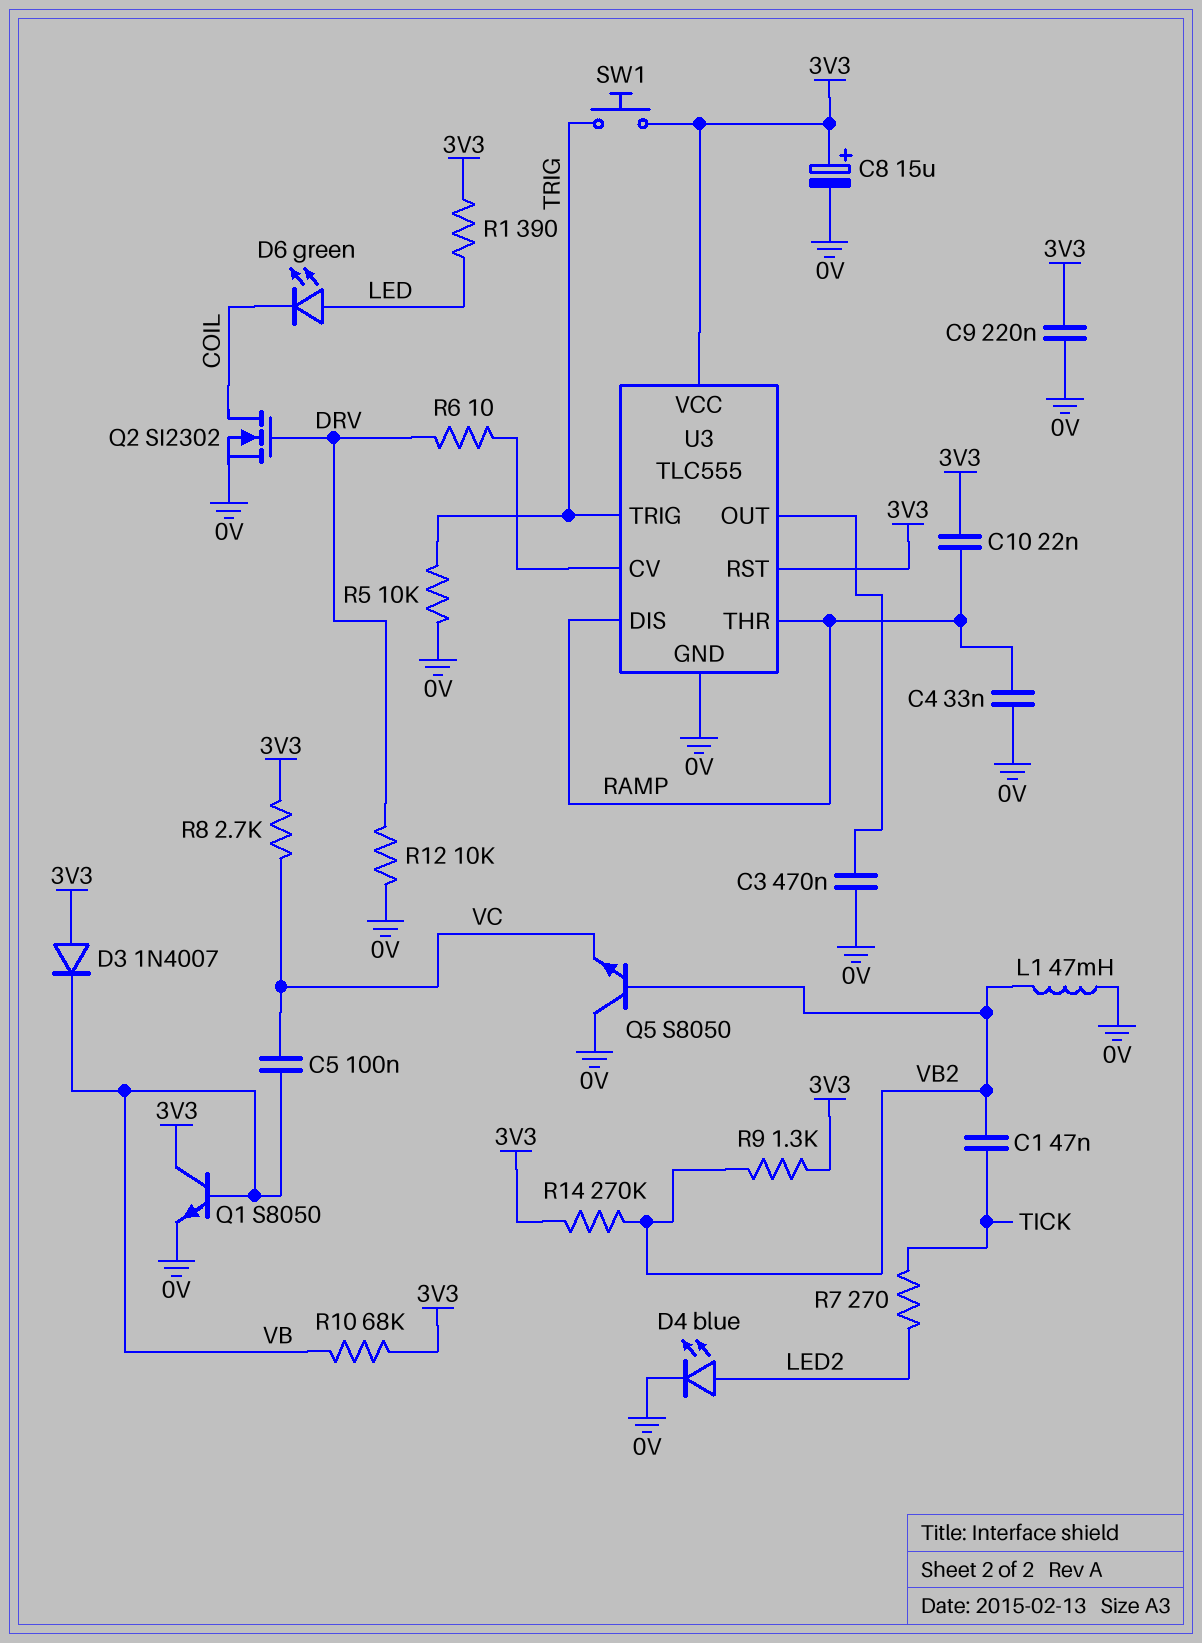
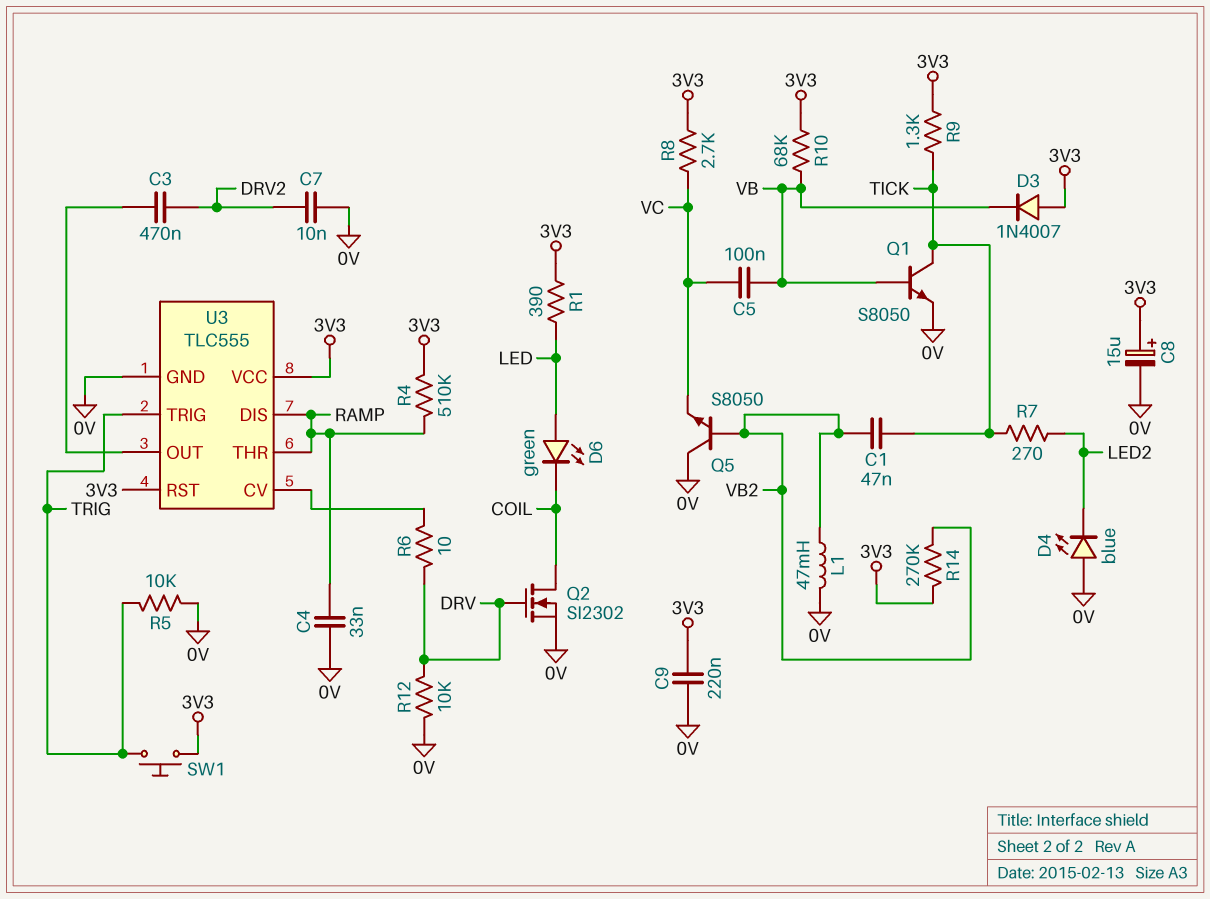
C3: 470nF (0V, U3/OUT) -> 470nF (DRV2, U3/OUT)
C7: none -> 10nF (0V, DRV2)
C10: 22nF (3V3, RAMP) -> none
D4: LED blue (A LED2, K 0V) -> LED blue (A 0V, K LED2)
Q1: NPN S8050 (B VB, C 3V3, E 0V) -> NPN S8050 (B VB, C TICK, E 0V)
R4: none -> 510k (3V3, RAMP)
R9: 1.3k (3V3, VB2) -> 1.3k (3V3, TICK)

